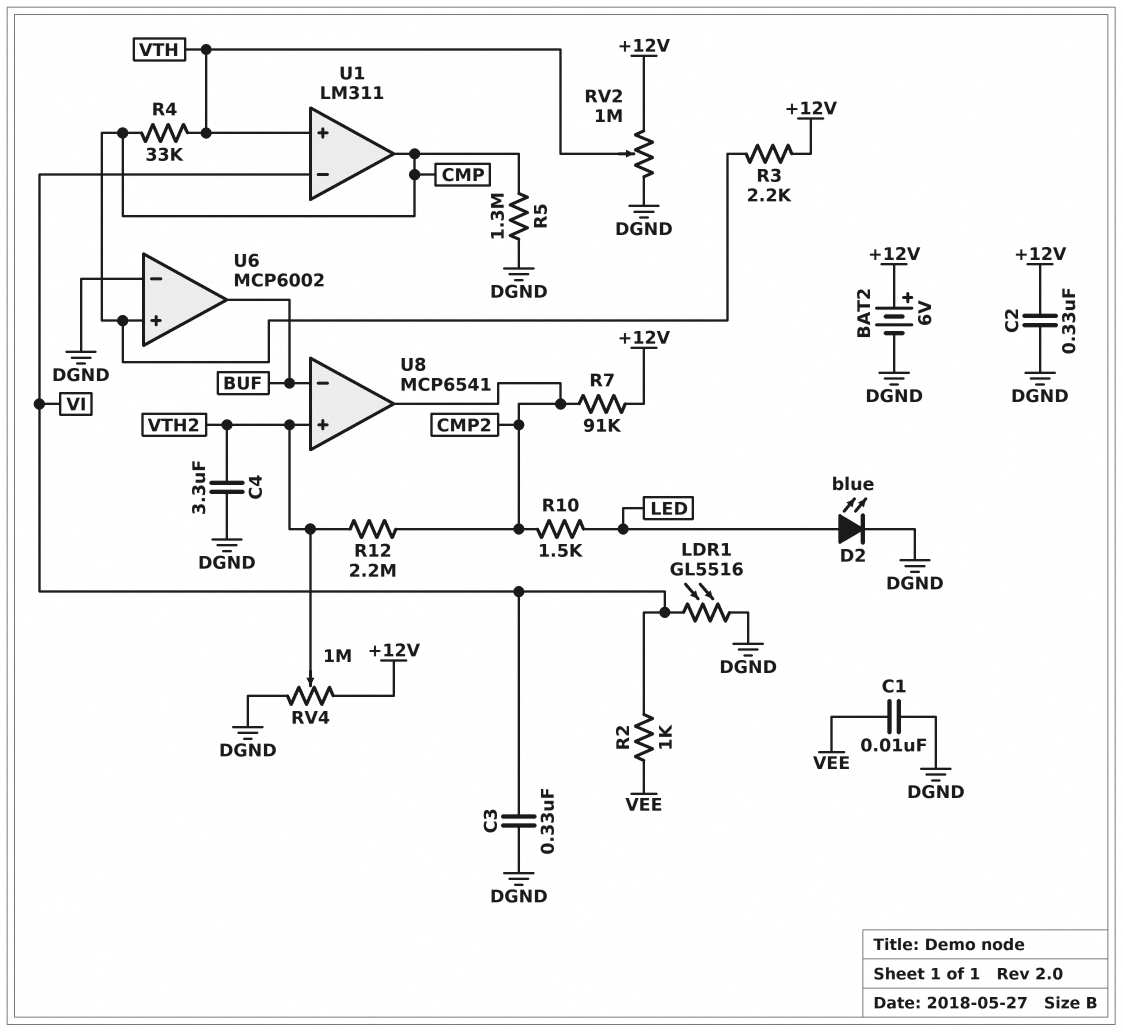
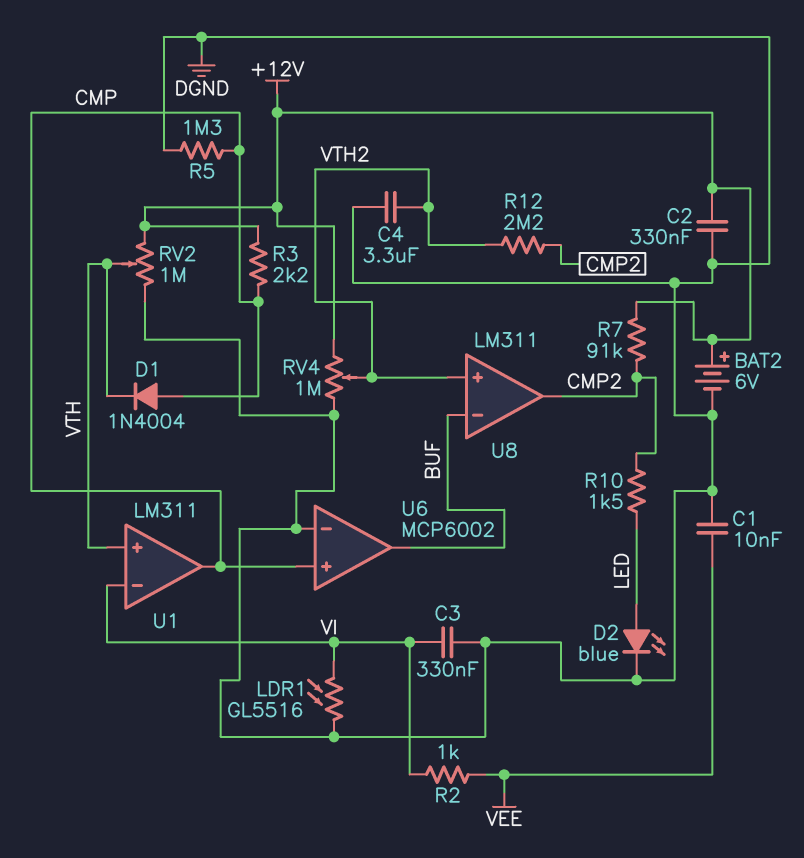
D1: none -> diode 1N4004 (A CMP, K VTH)
R4: 33k (CMP, VTH) -> none
U8: MCP6541 -> LM311

